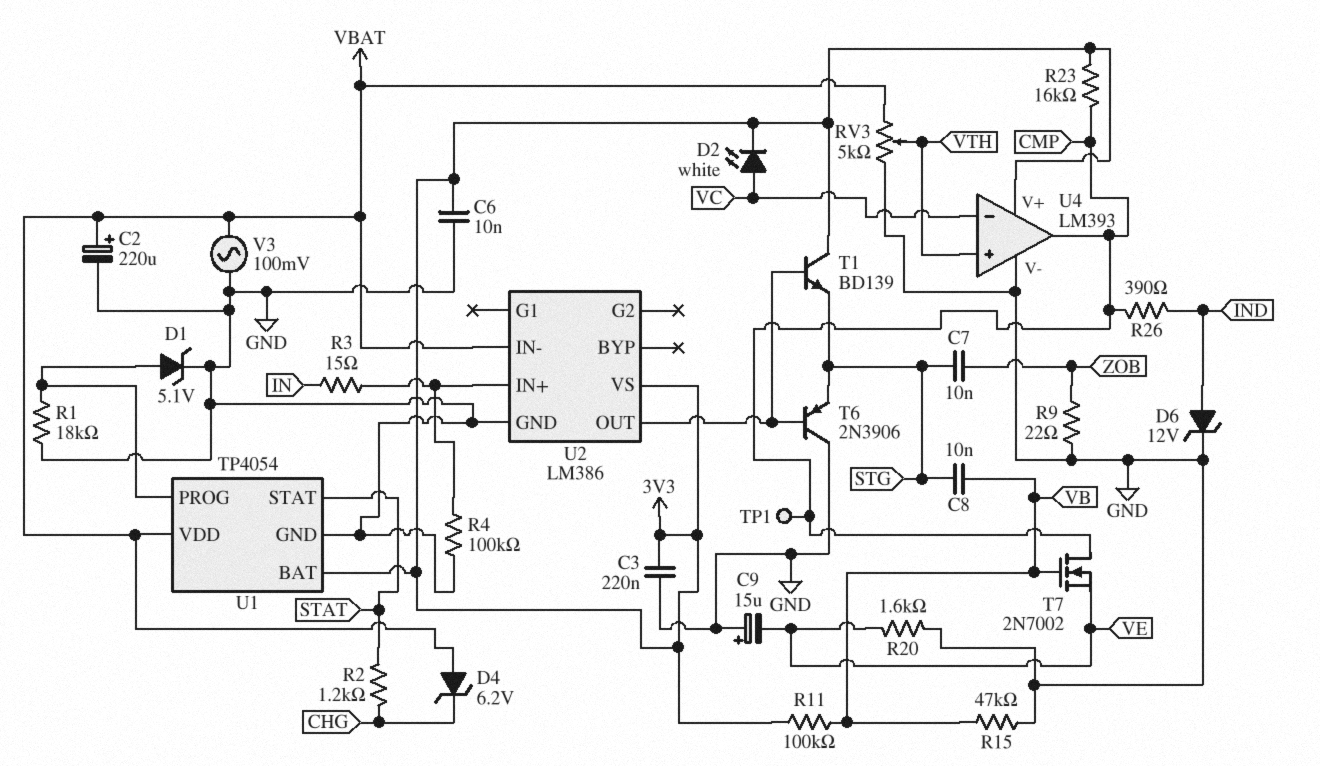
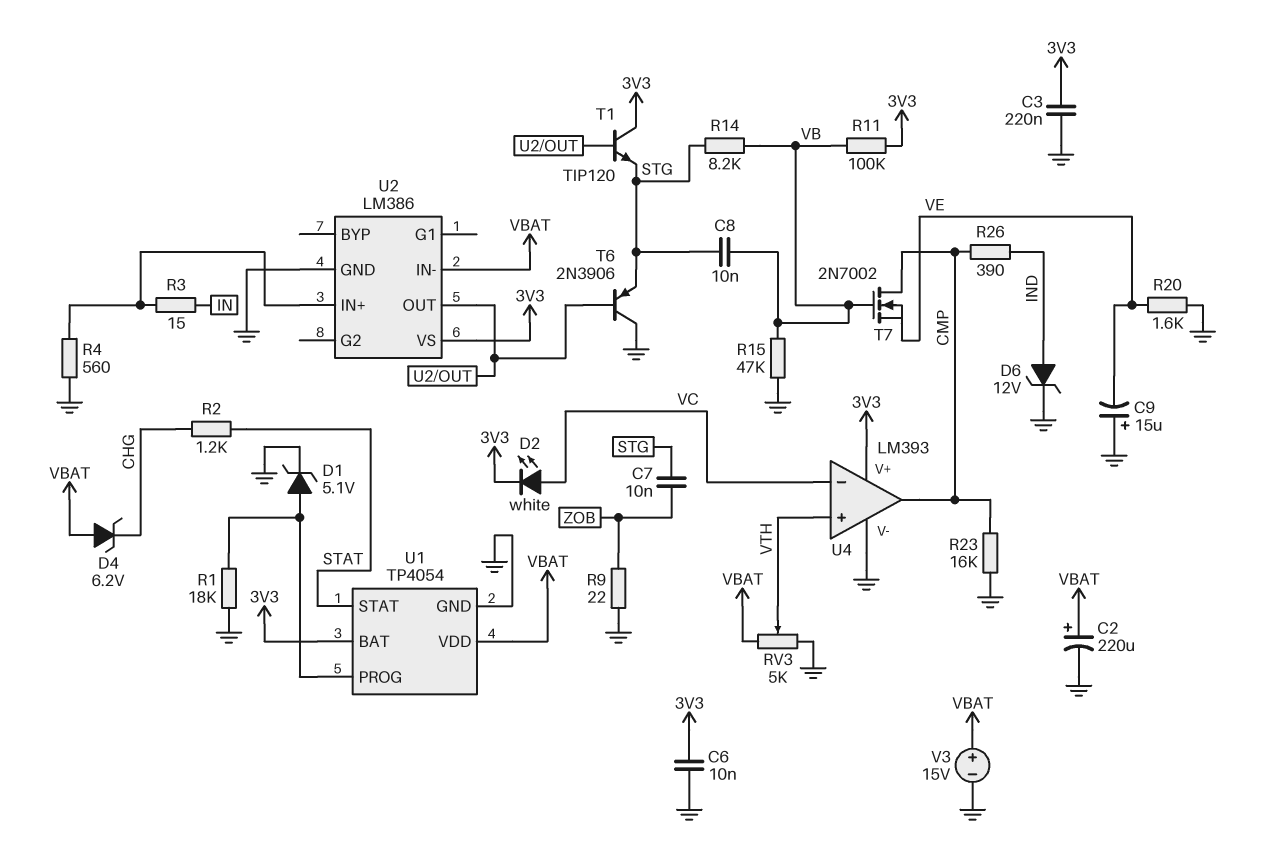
R4: 100k (GND, U2/IN+) -> 560 (GND, U2/IN+)
R14: none -> 8.2k (STG, VB)
R23: 16k (3V3, CMP) -> 16k (CMP, GND)
T1: NPN BD139 (B U2/OUT, C 3V3, E STG) -> NPN TIP120 (B U2/OUT, C 3V3, E STG)
TP1: test point (CMP) -> none
V3: AC 100mV (GND, VBAT) -> 15V (plus VBAT, minus GND)

